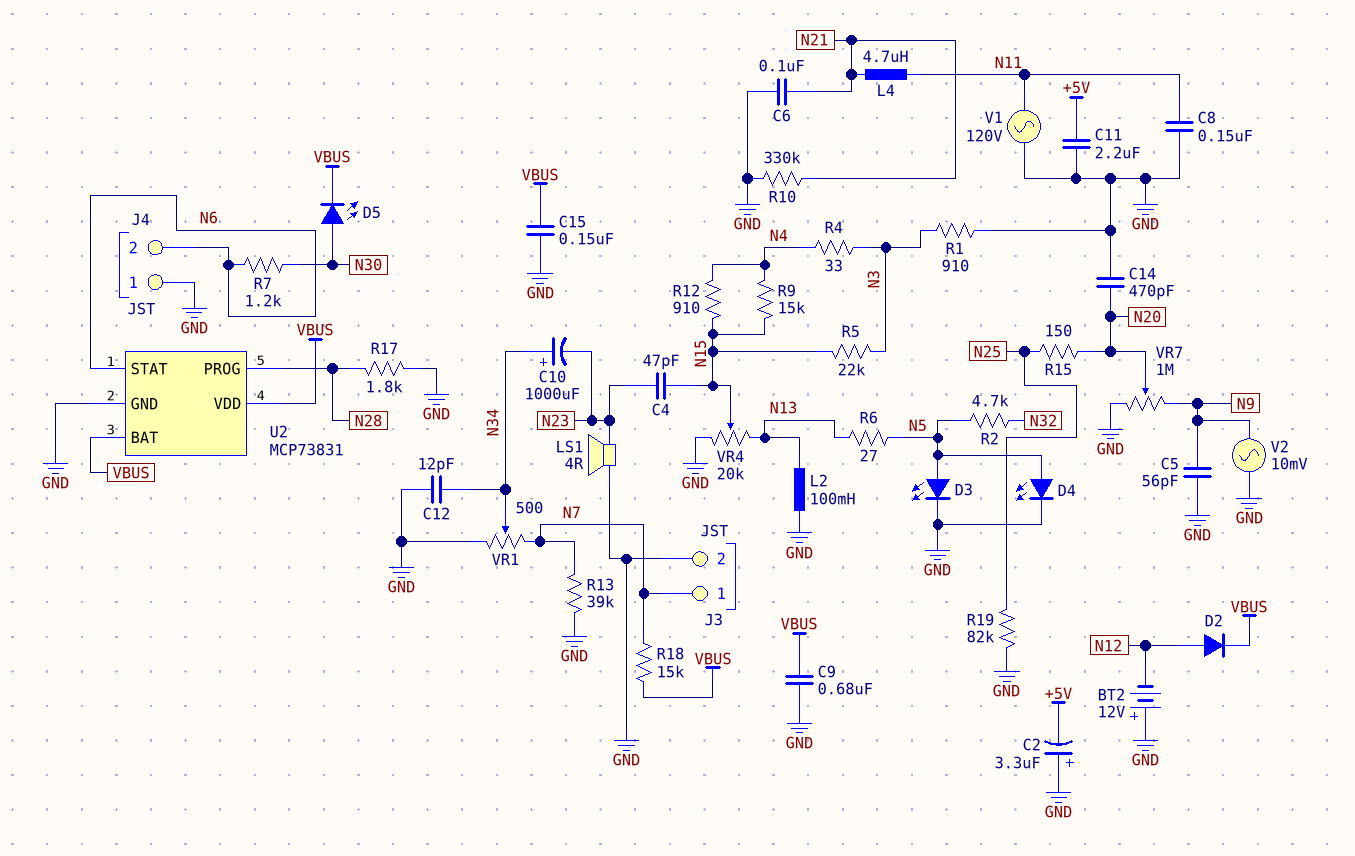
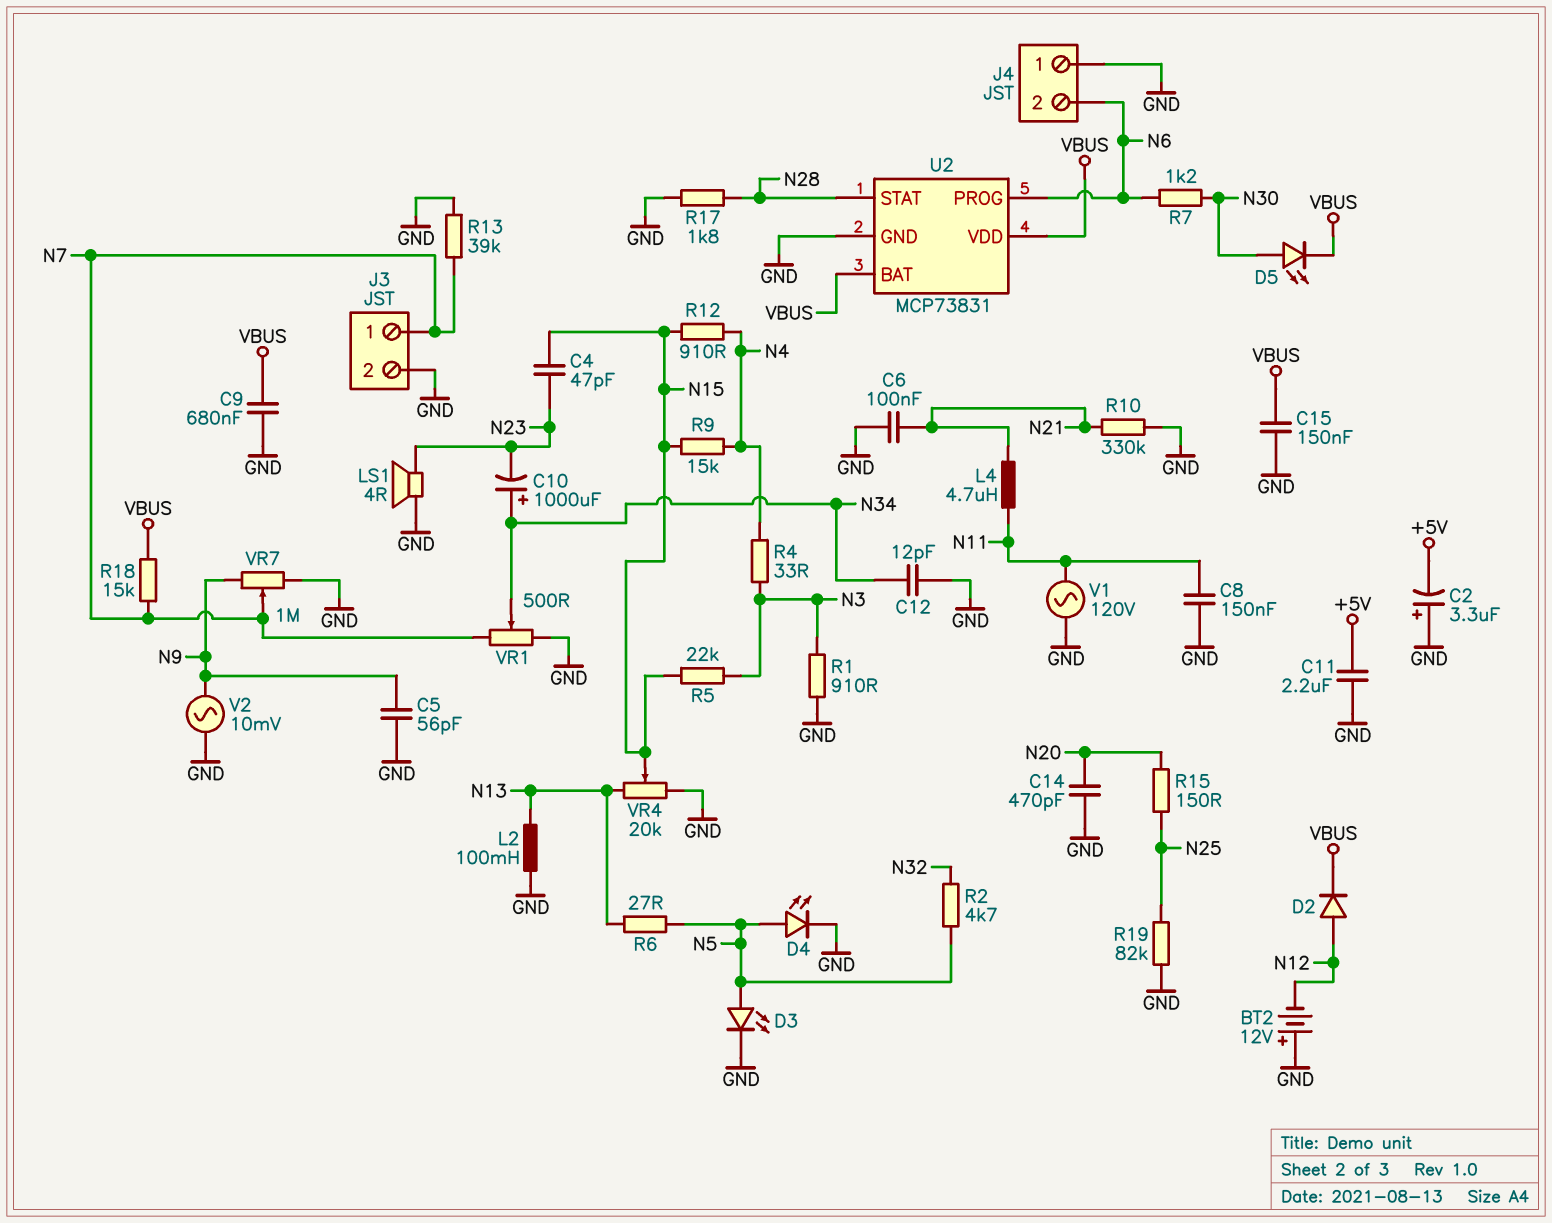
U2 pin PROG: N28 -> N6
U2 pin STAT: N6 -> N28
VR7: 1M (GND, N9, wiper N20) -> 1M (GND, N9, wiper N7)

